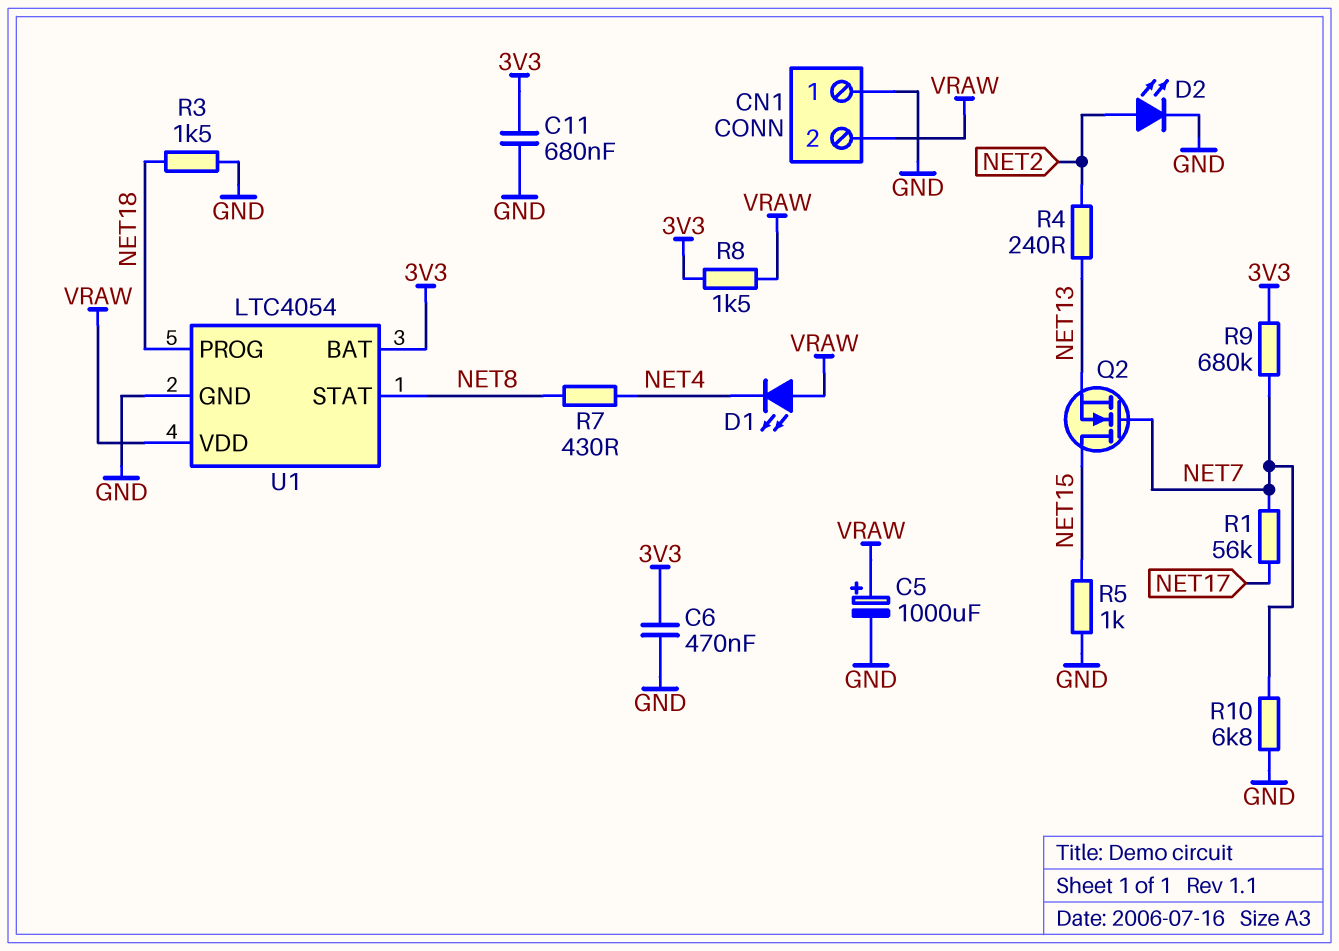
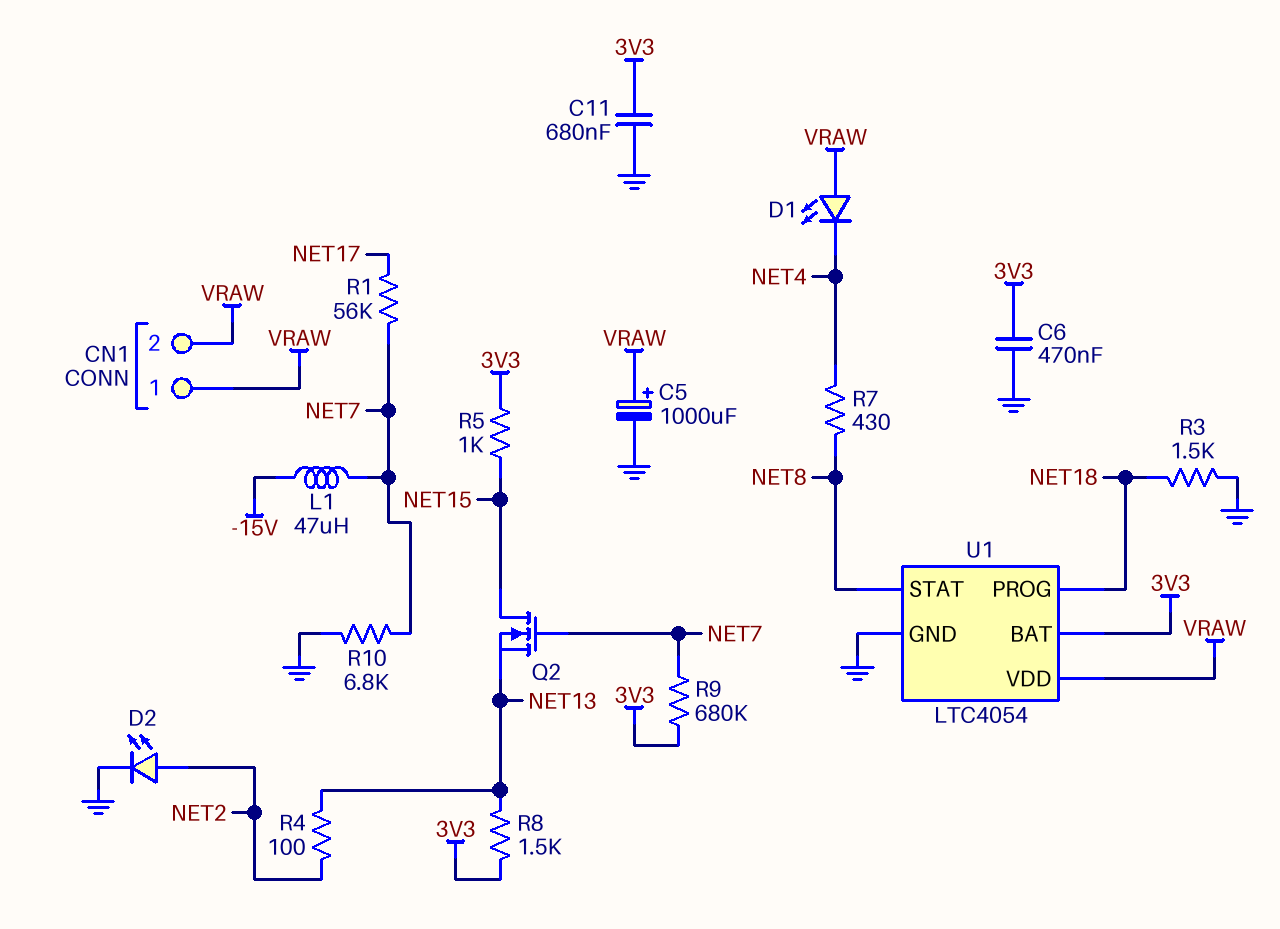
CN1 pin 1: GND -> VRAW
L1: none -> 47uH (-15V, NET7)
R4: 240 (NET2, NET13) -> 100 (NET2, NET13)
R5: 1k (GND, NET15) -> 1k (3V3, NET15)
R8: 1.5k (3V3, VRAW) -> 1.5k (3V3, NET13)

